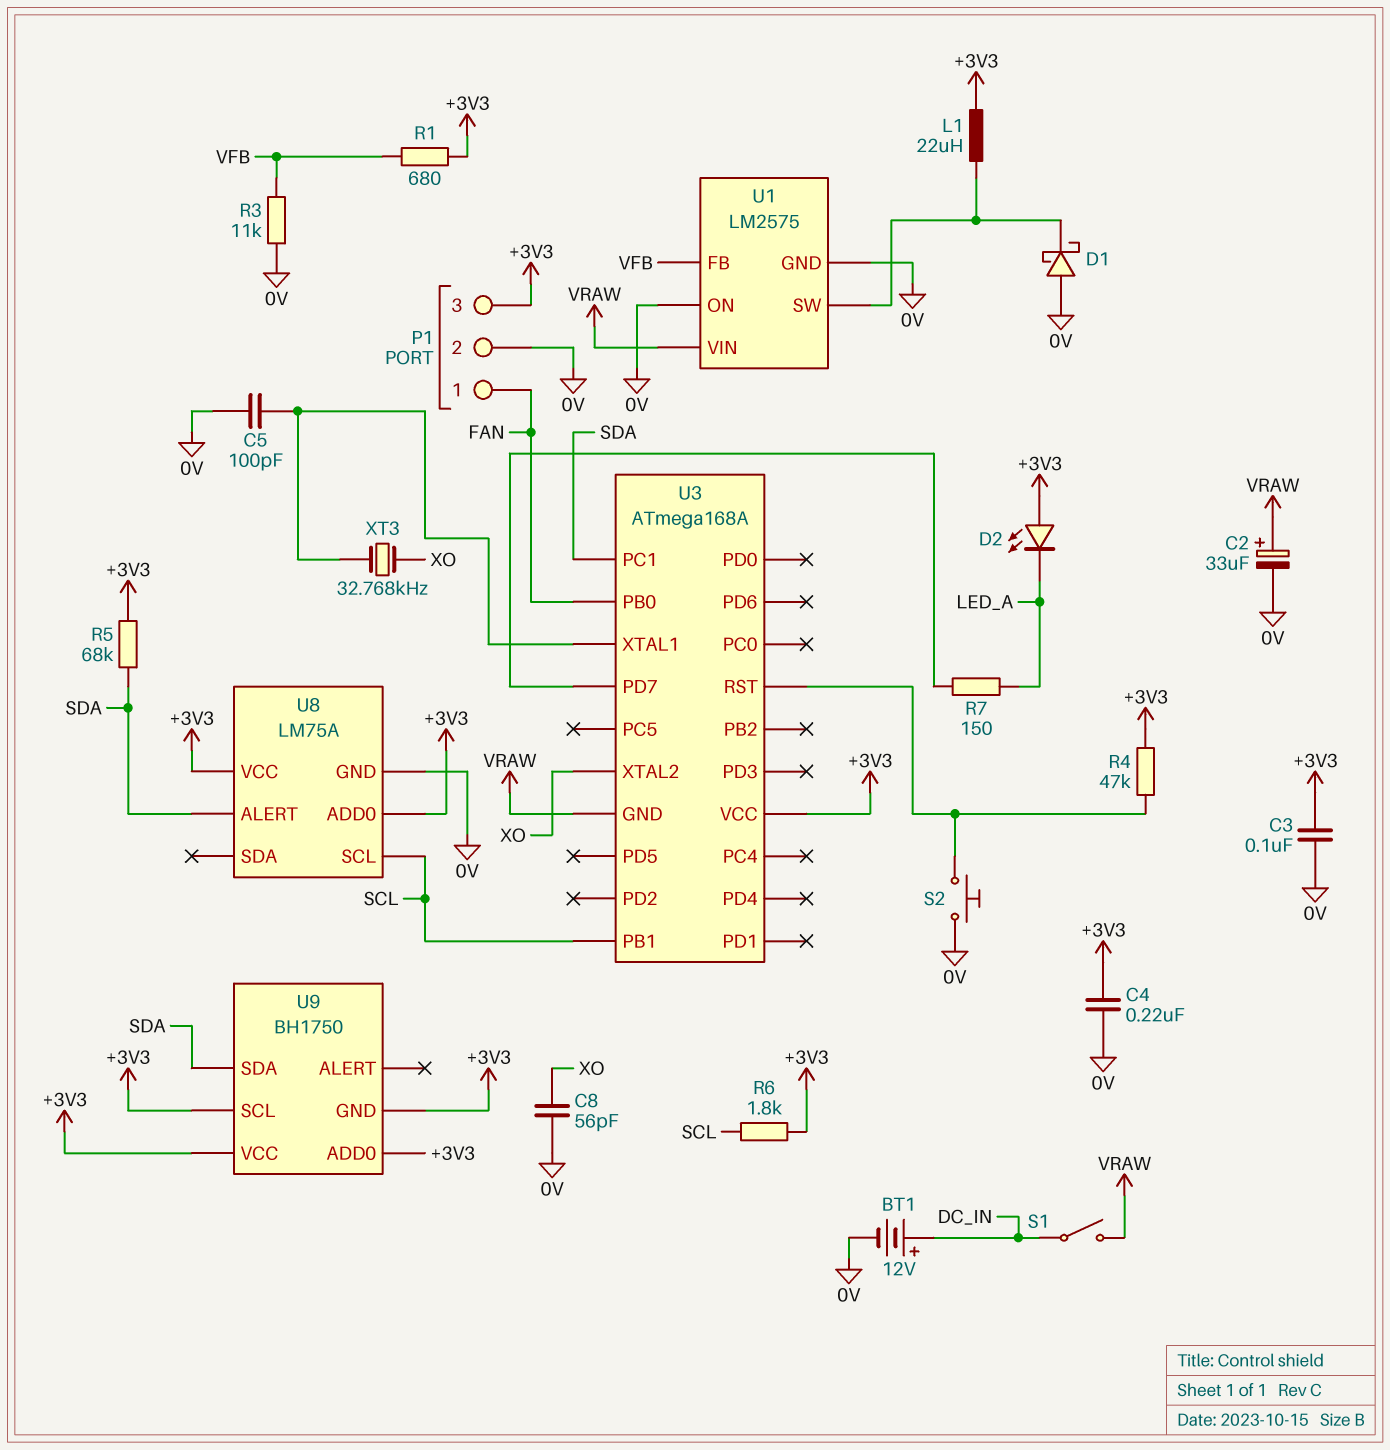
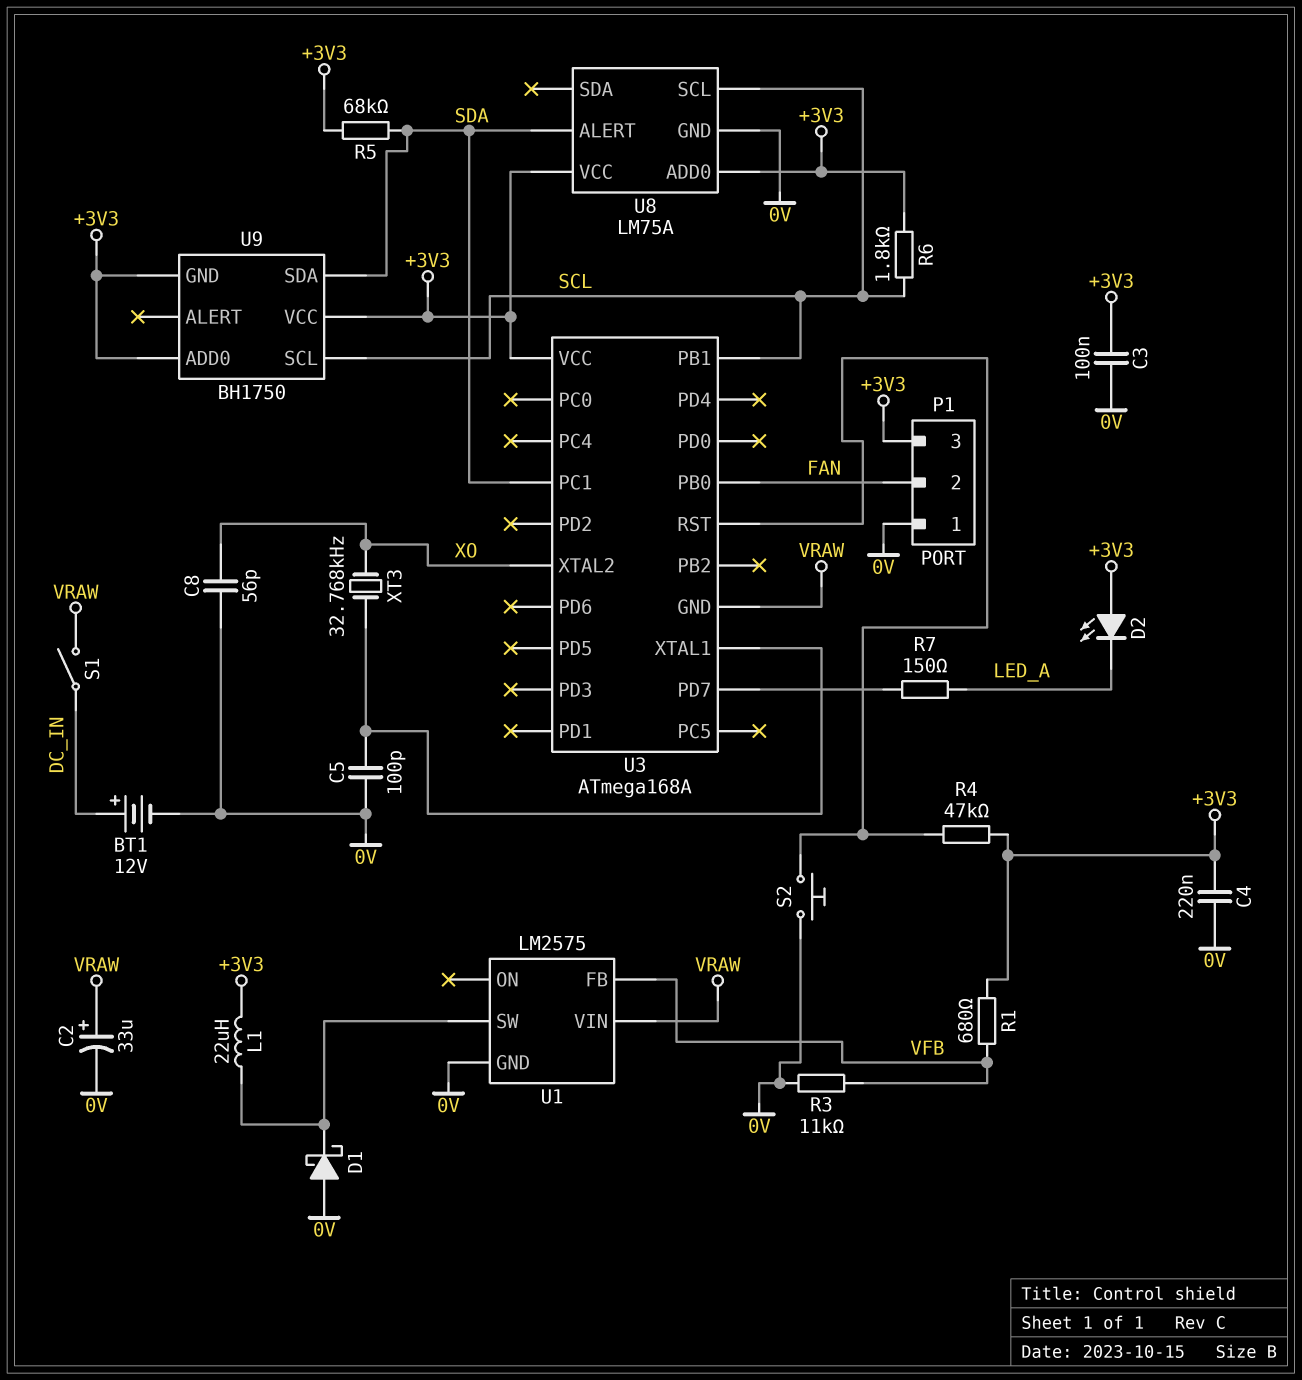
P1 pin 1: FAN -> 0V
P1 pin 2: 0V -> FAN
U1 pin ON: 0V -> none
U9 pin SCL: +3V3 -> SCL

